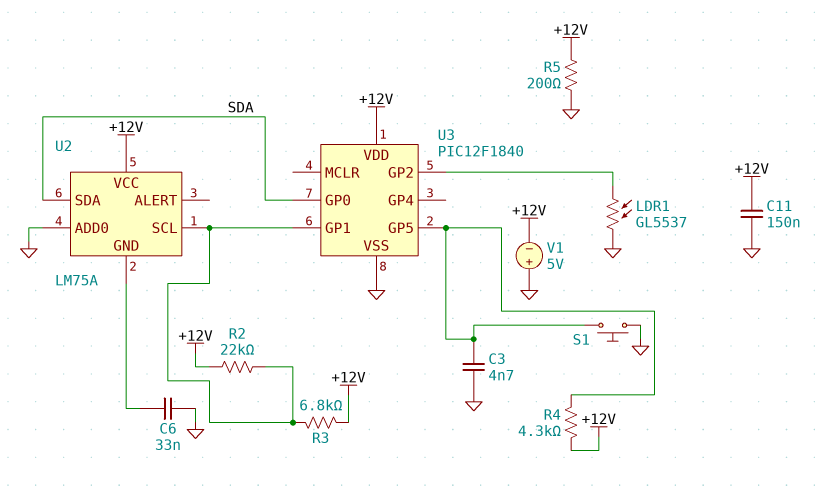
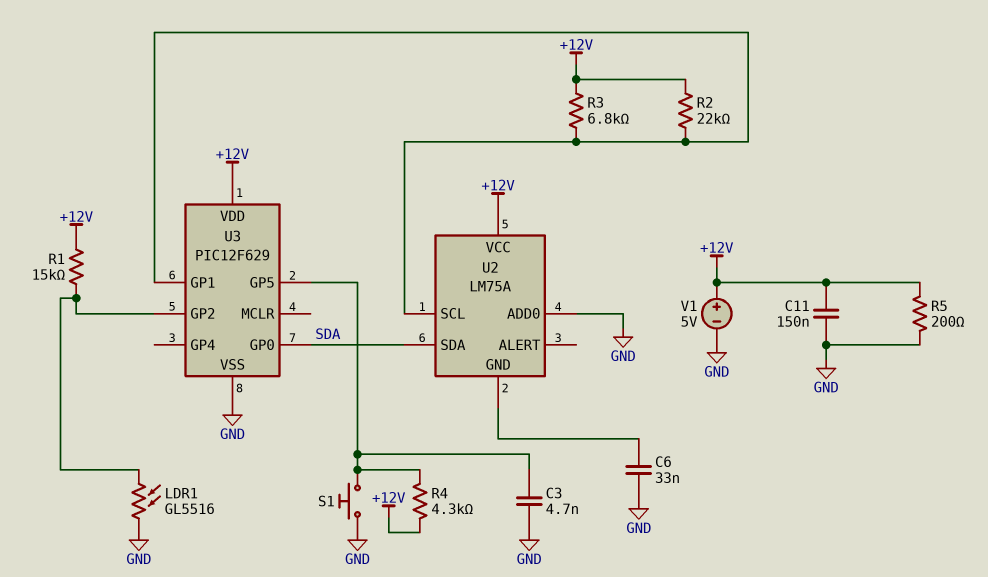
LDR1: GL5537 (GND, U3/GP2) -> GL5516 (GND, U3/GP2)
R1: none -> 15k (+12V, U3/GP2)
U3: PIC12F1840 -> PIC12F629
V1: 5V (plus GND, minus +12V) -> 5V (plus +12V, minus GND)

